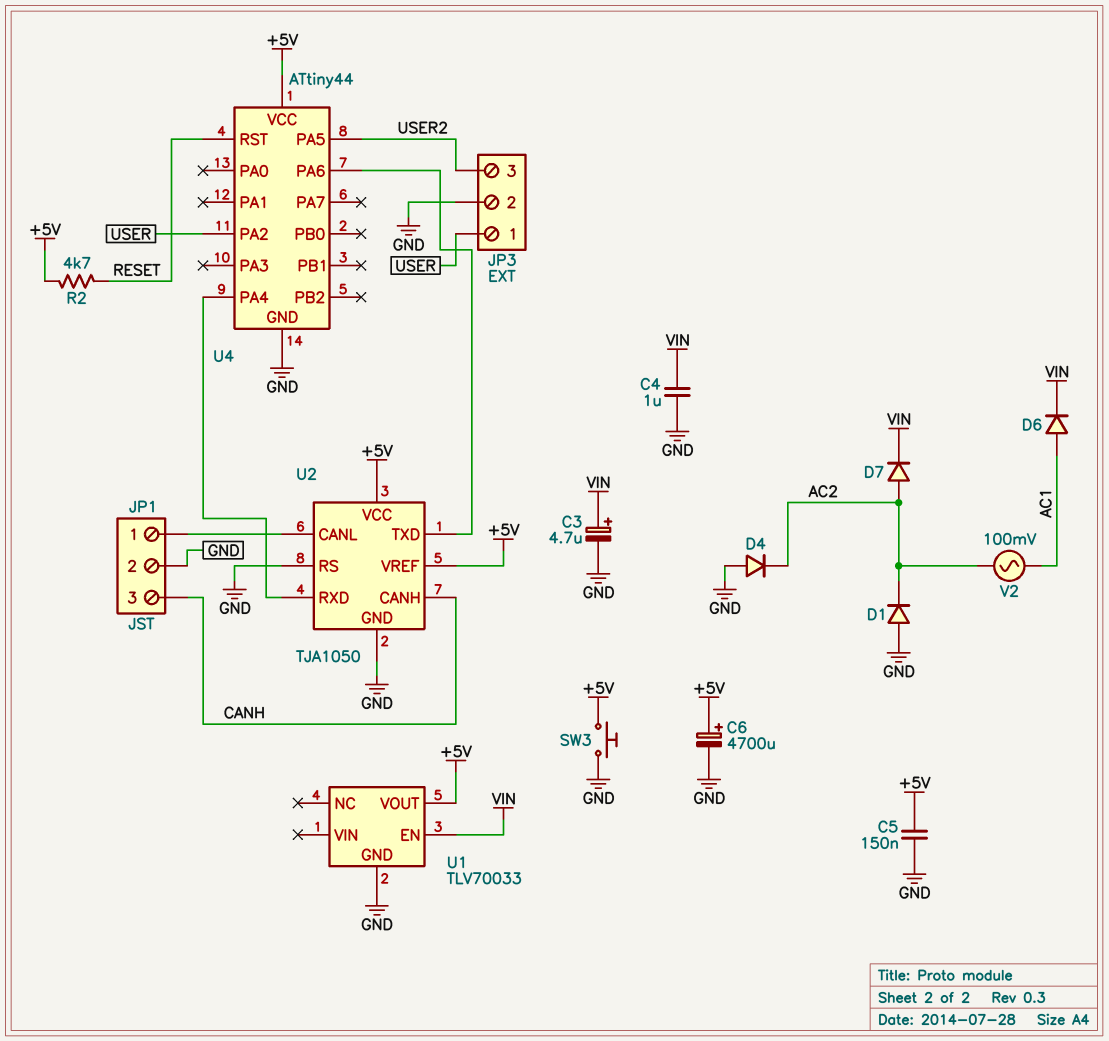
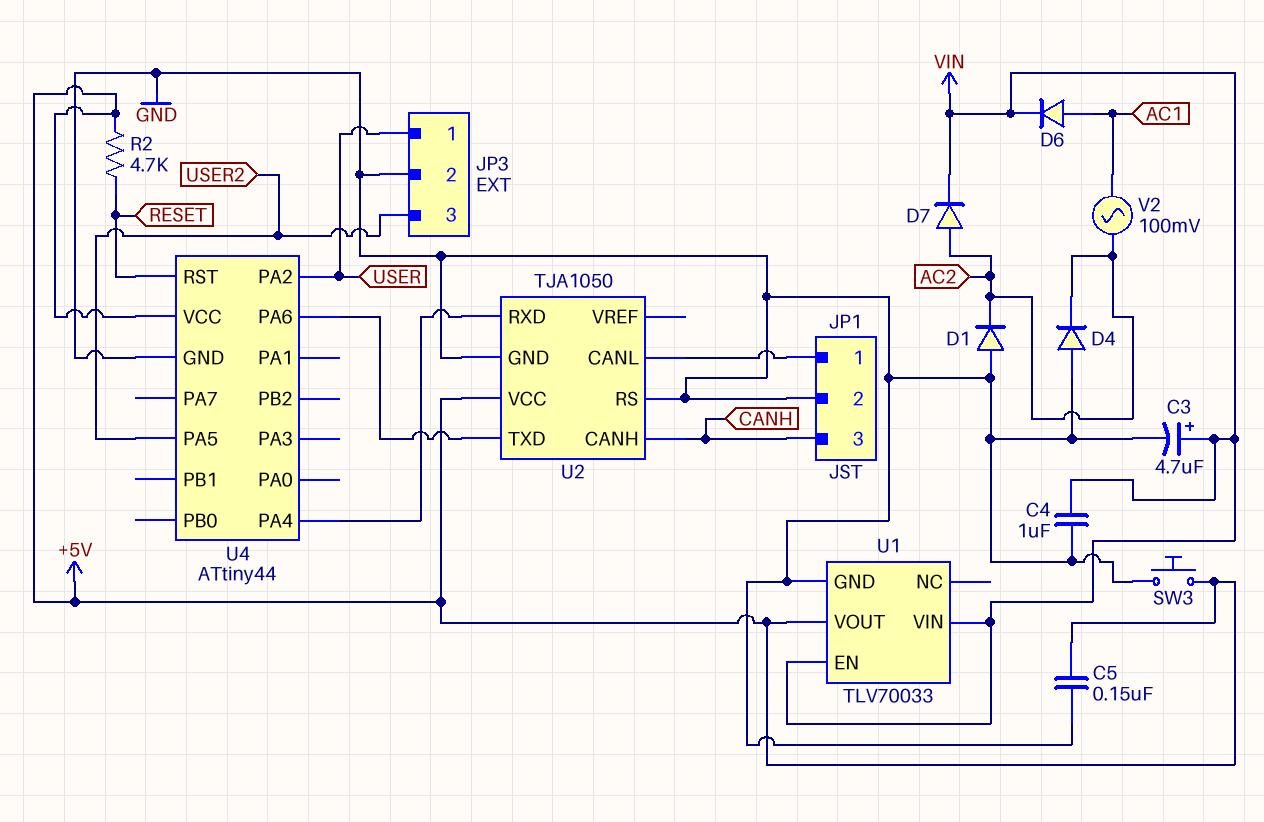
C6: 4700uF (plus +5V, minus GND) -> none
U1 pin VIN: none -> VIN
U2 pin VREF: +5V -> none

